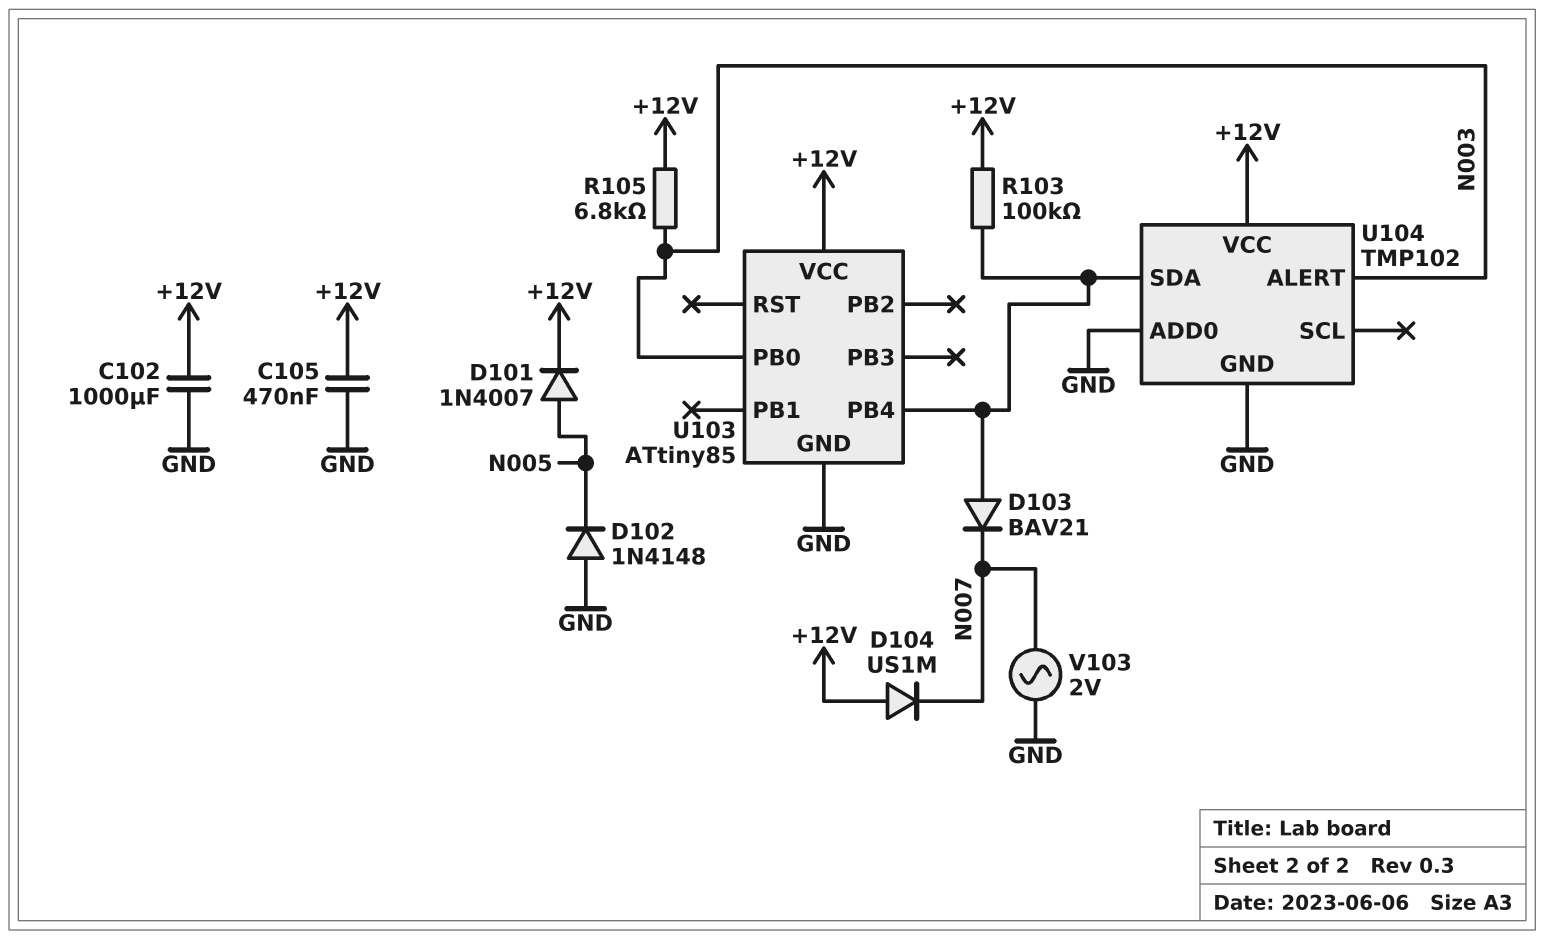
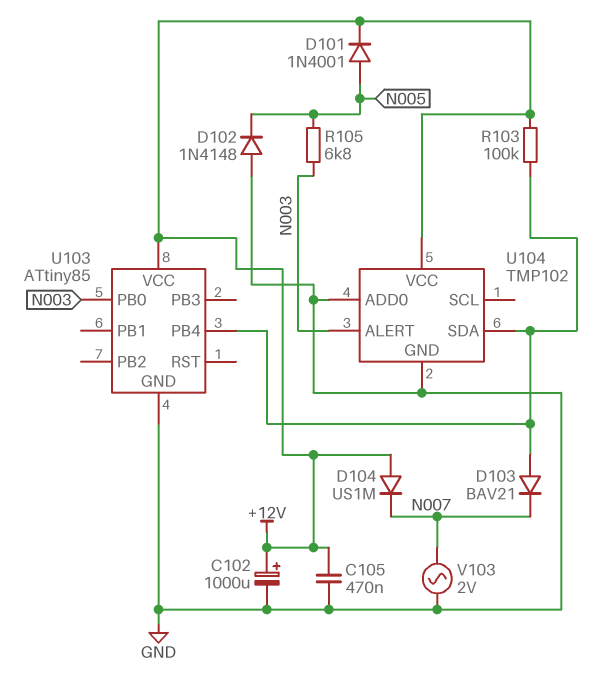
C102: 1000uF (+12V, GND) -> 1000uF (plus +12V, minus GND)
D101: diode 1N4007 (A N005, K +12V) -> diode 1N4001 (A N005, K +12V)
R105: 6.8k (+12V, N003) -> 6.8k (N003, N005)

